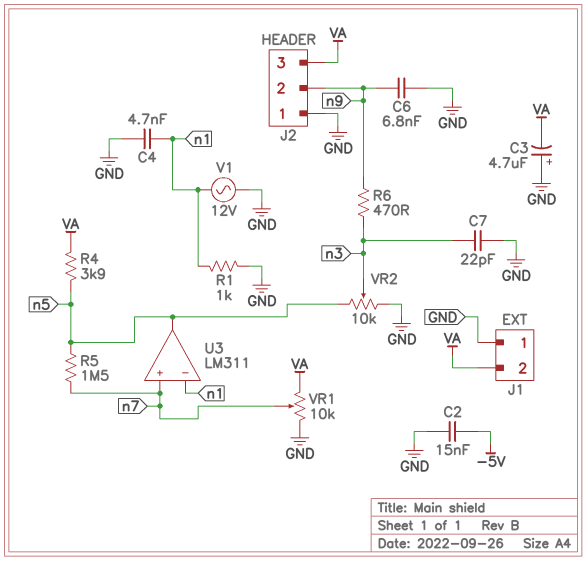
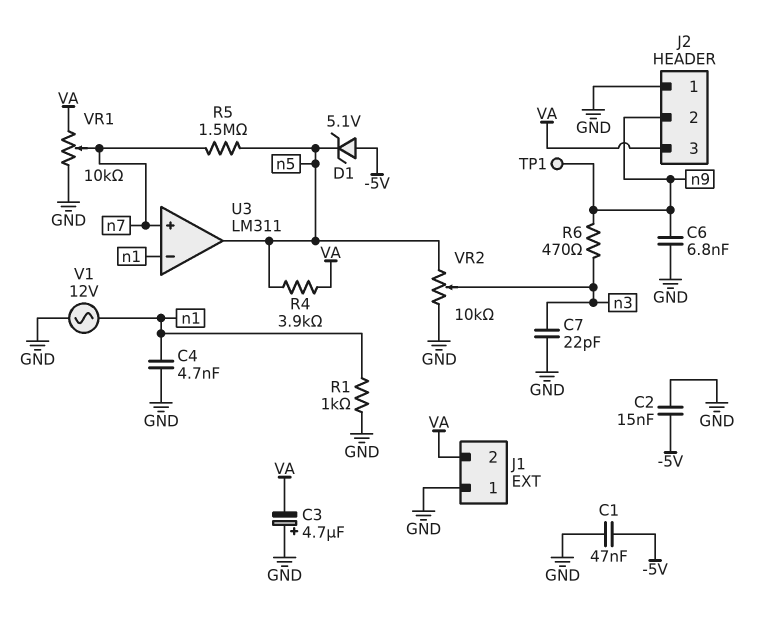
C1: none -> 47nF (-5V, GND)
D1: none -> zener 5.1V (A -5V, K n5)
TP1: none -> test point (n9)

